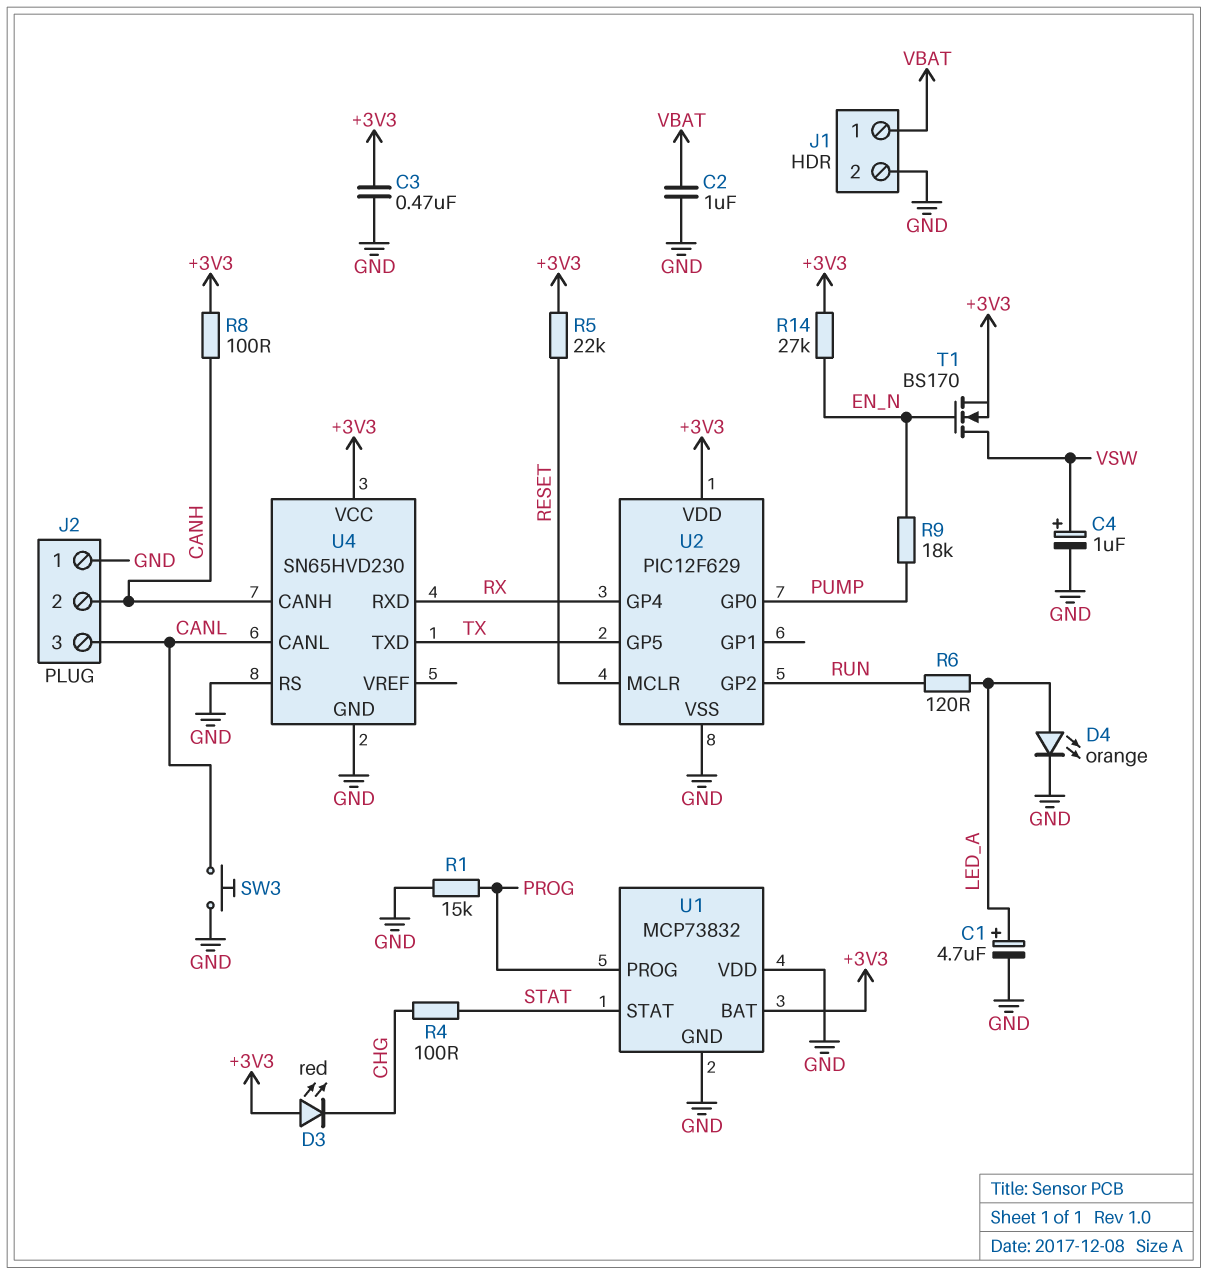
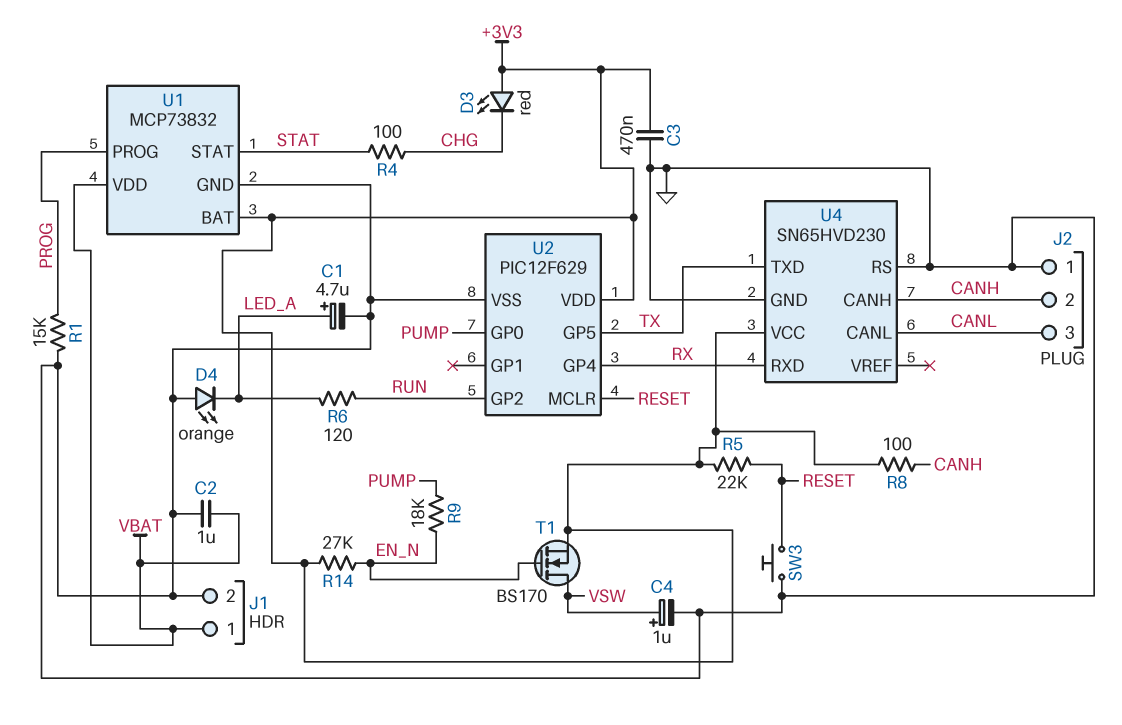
D4: LED orange (A LED_A, K GND) -> LED orange (A GND, K LED_A)
SW3: button (CANL, GND) -> button (GND, RESET)
U1 pin VDD: GND -> VBAT

